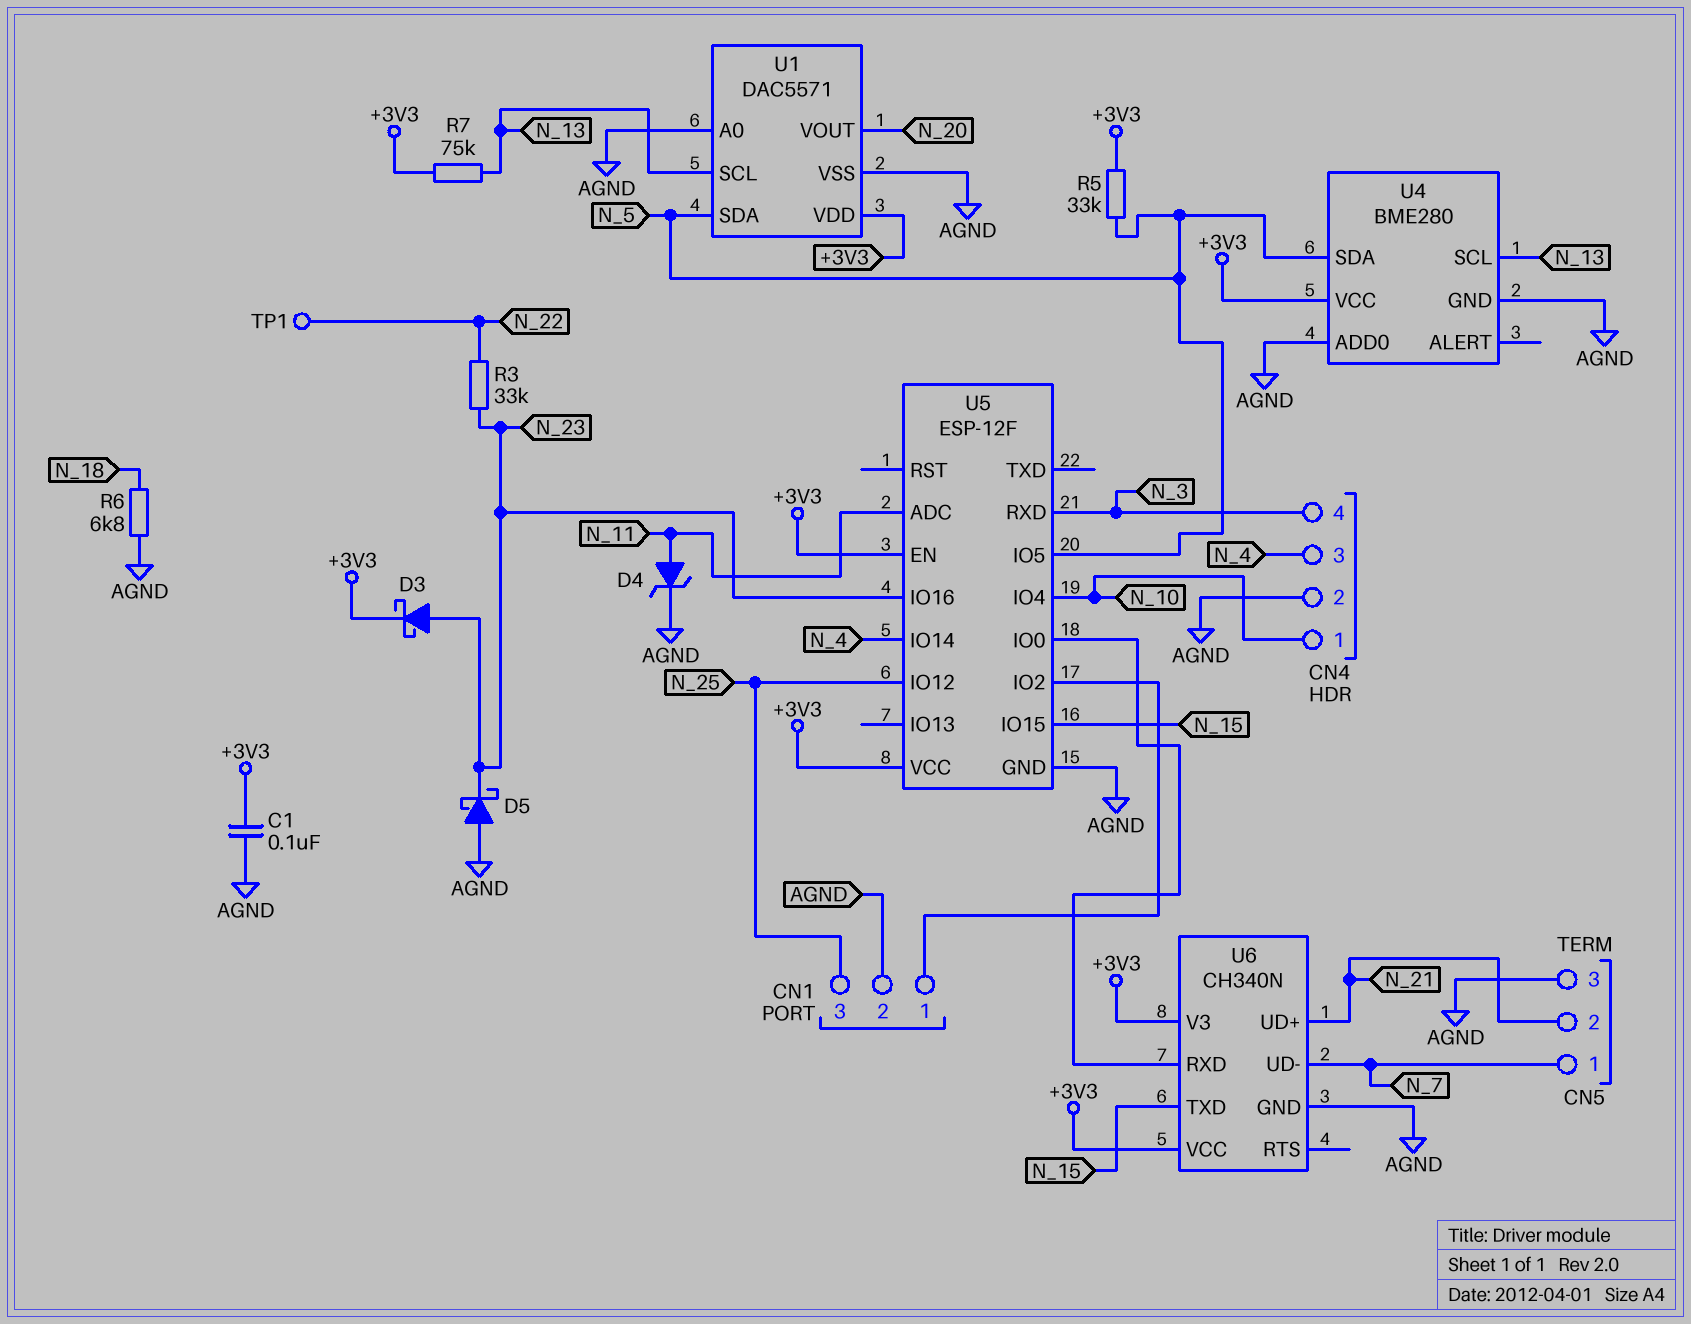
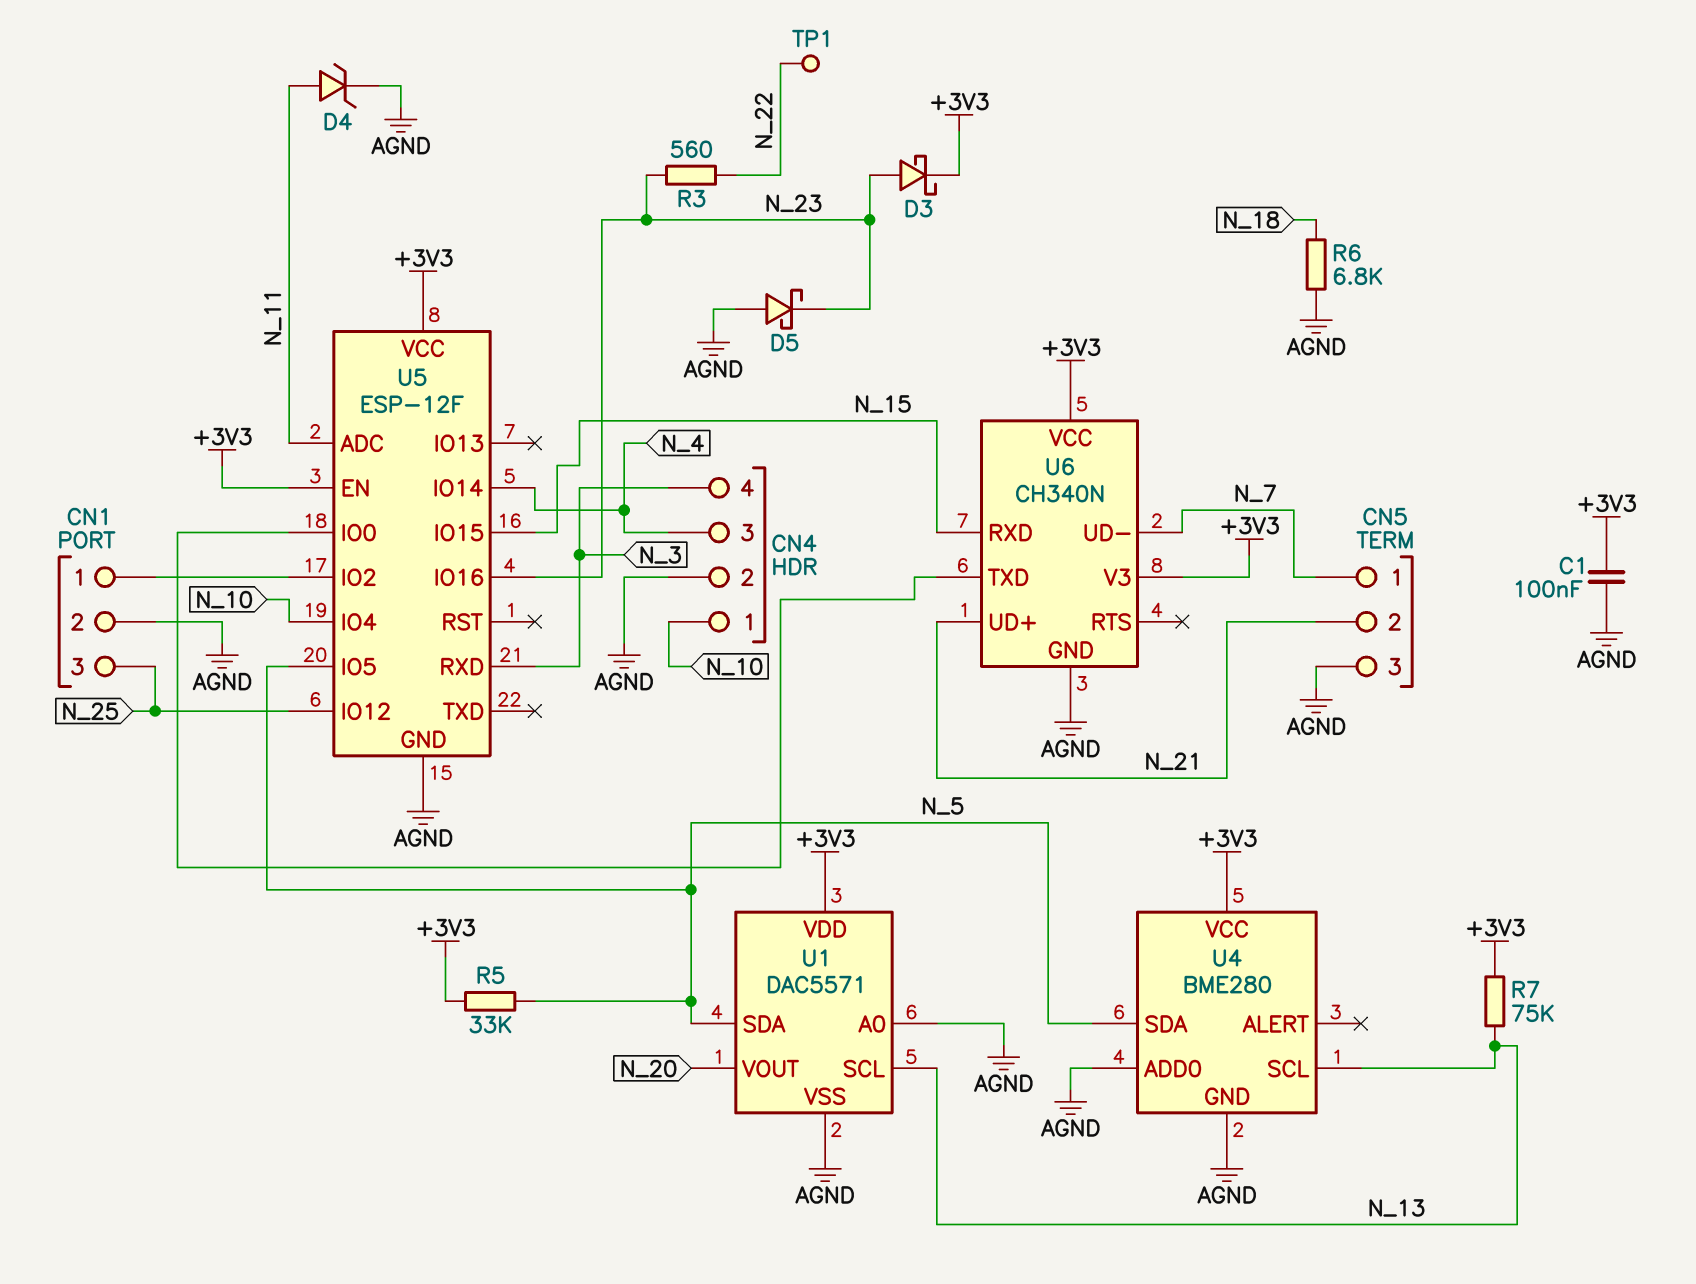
R3: 33k (N_22, N_23) -> 560 (N_22, N_23)
U6 pin RXD: U5/IO0 -> N_15
U6 pin TXD: N_15 -> U5/IO0

